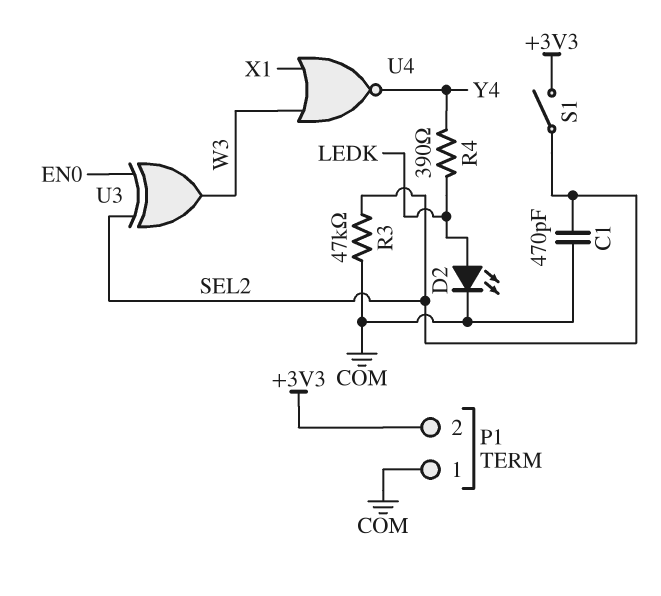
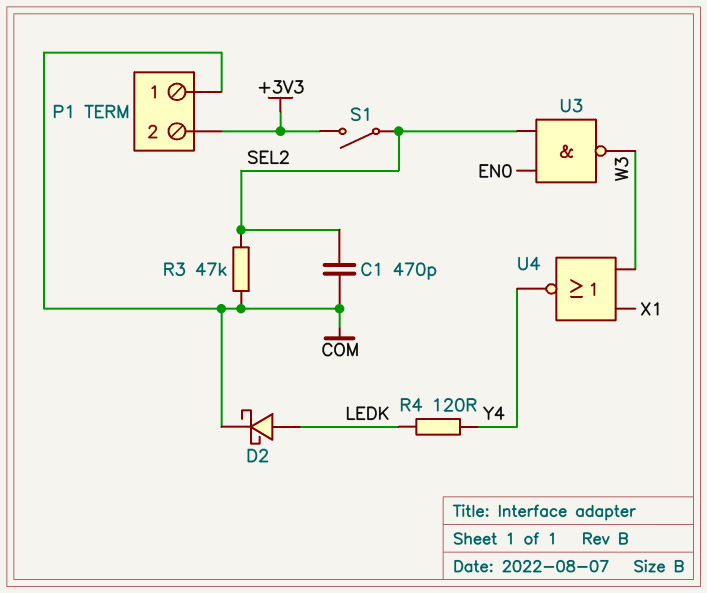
D2: LED (A LEDK, K COM) -> schottky (A LEDK, K COM)
R4: 390 (LEDK, Y4) -> 120 (LEDK, Y4)
U3: XOR (in EN0, in SEL2, out W3) -> NAND (in EN0, in SEL2, out W3)

